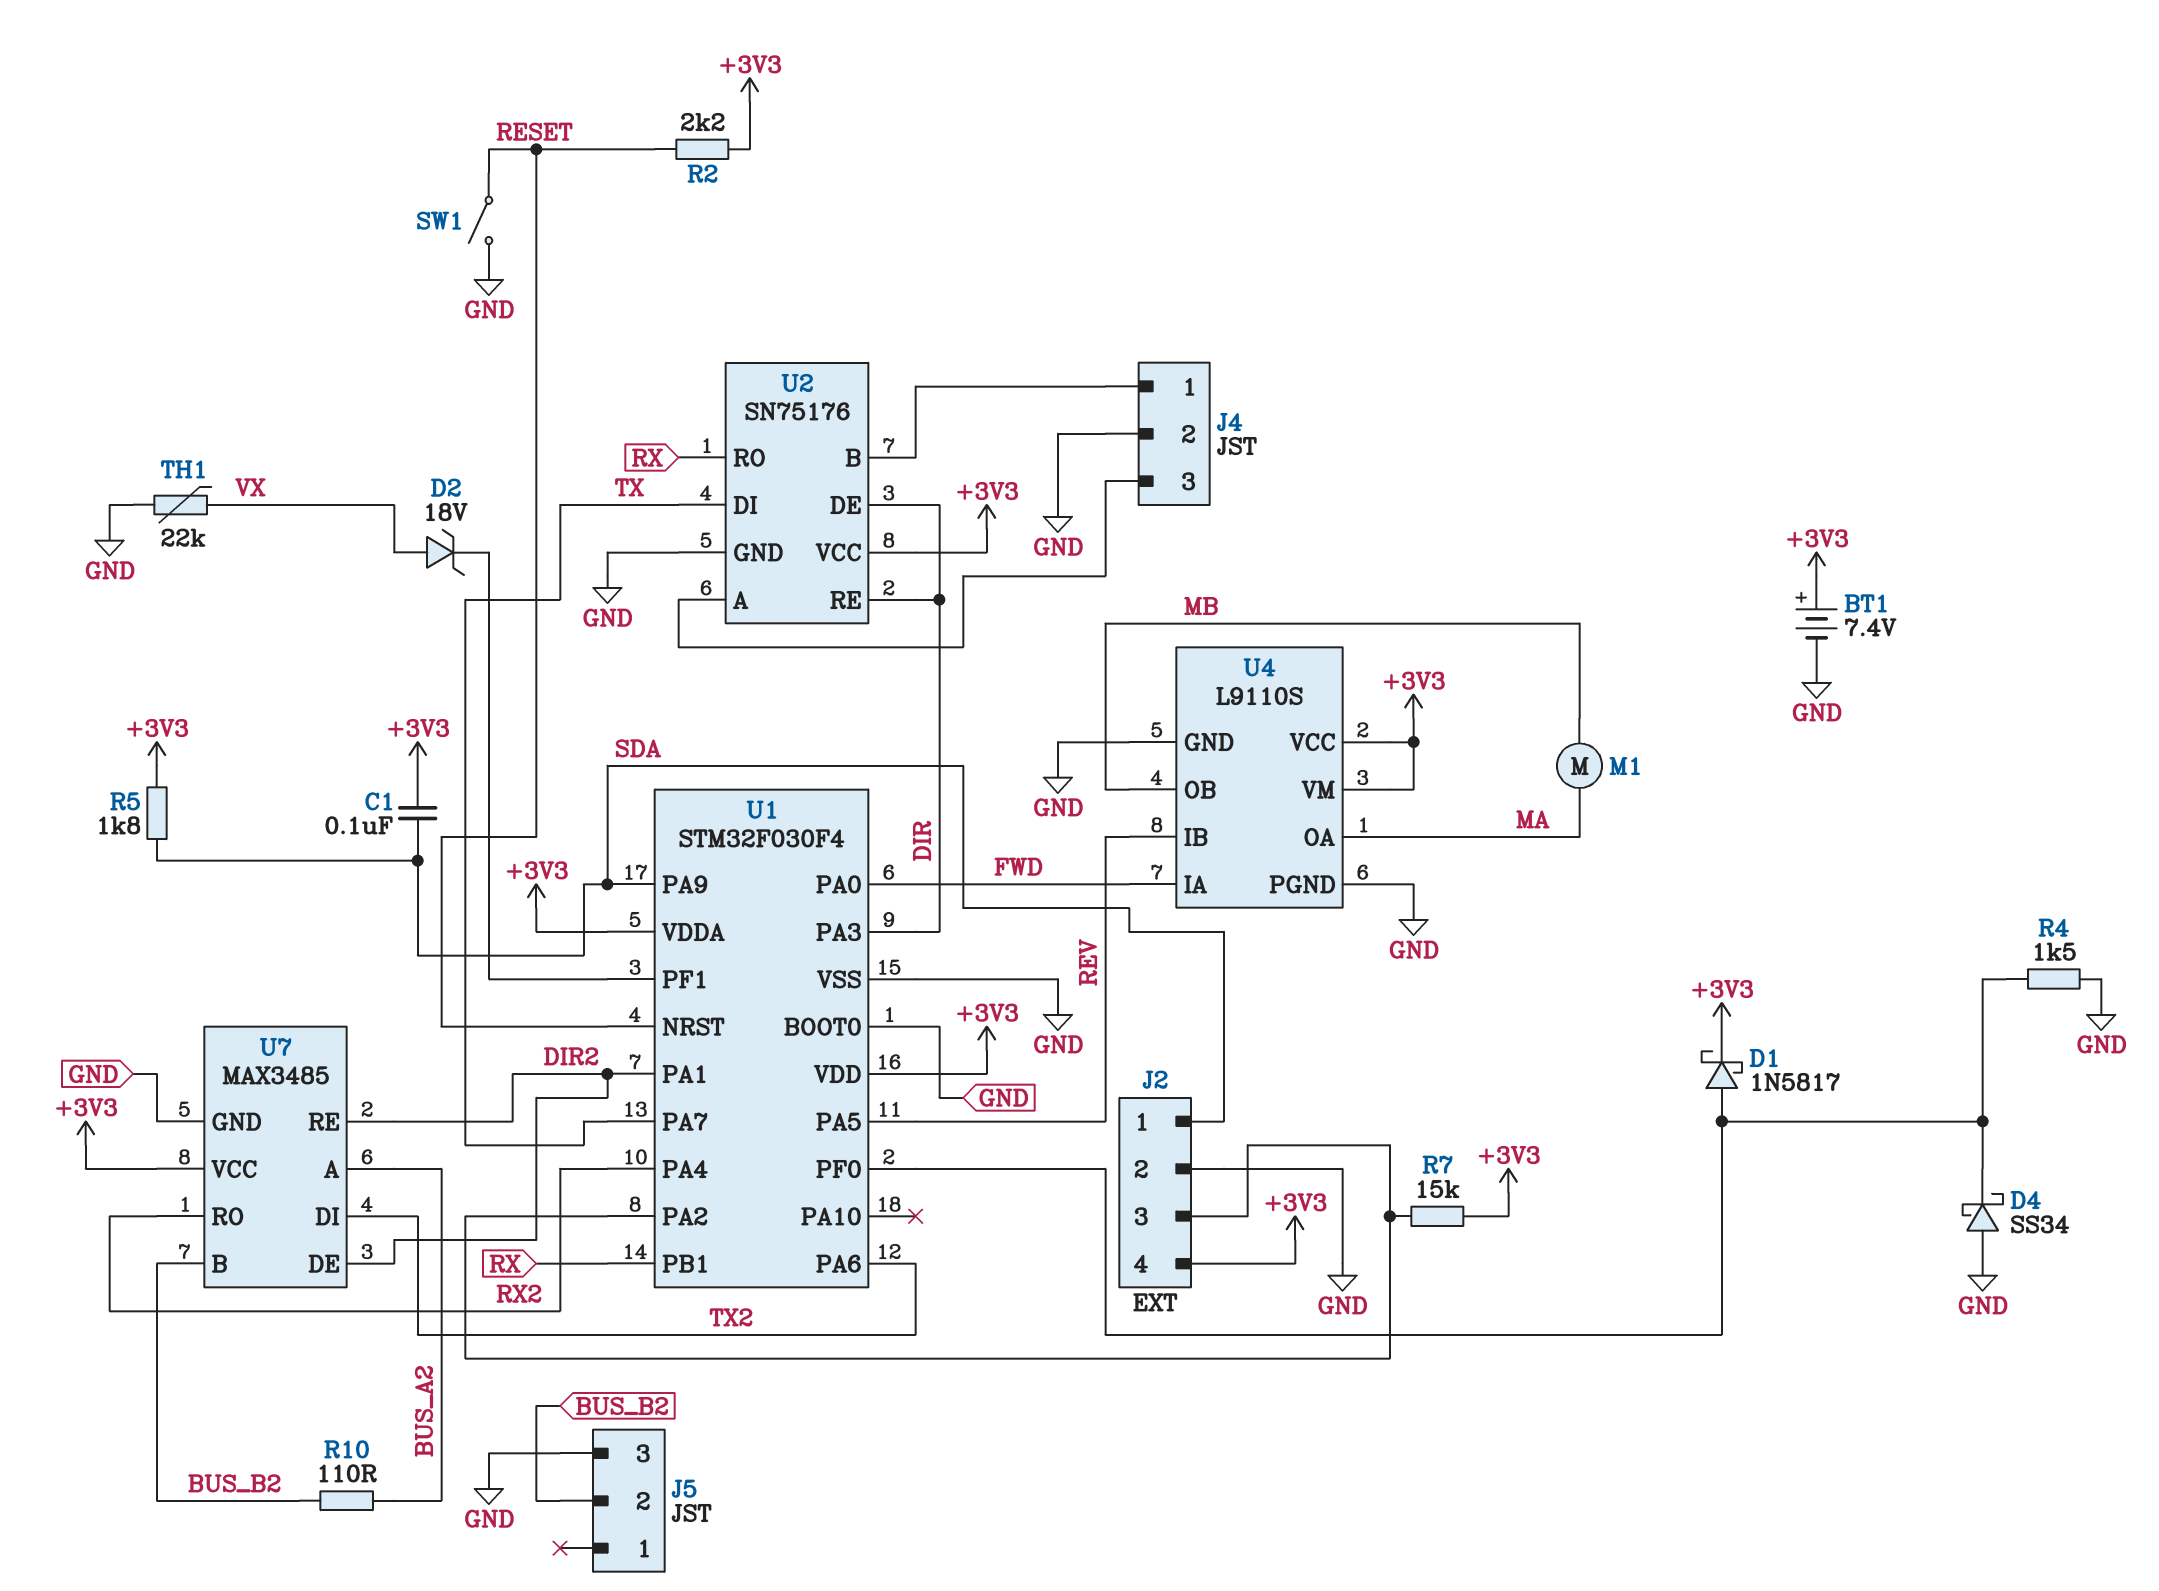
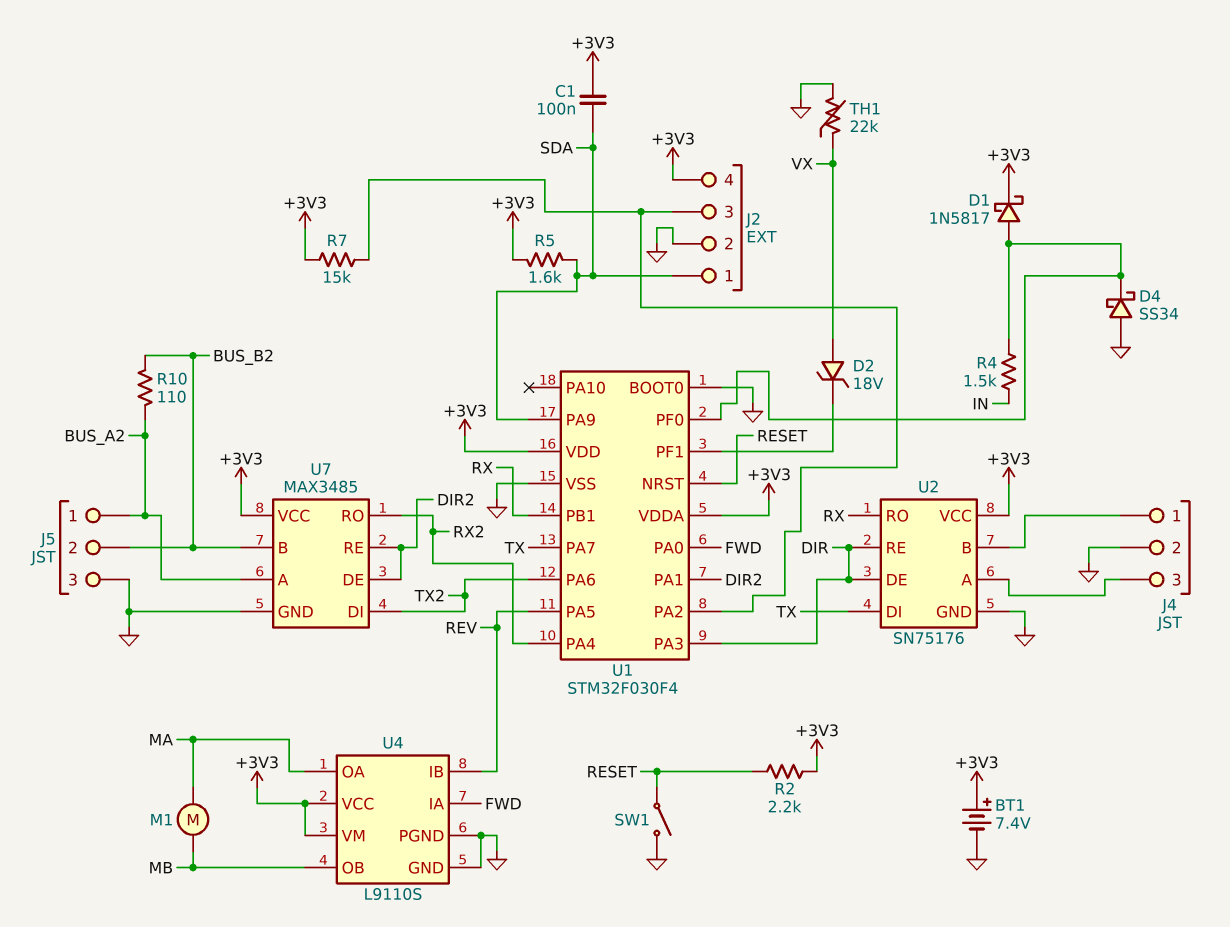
J5 pin 1: none -> BUS_A2
R4: 1.5k (GND, U1/PF0) -> 1.5k (IN, U1/PF0)
R5: 1.8k (+3V3, SDA) -> 1.6k (+3V3, SDA)

